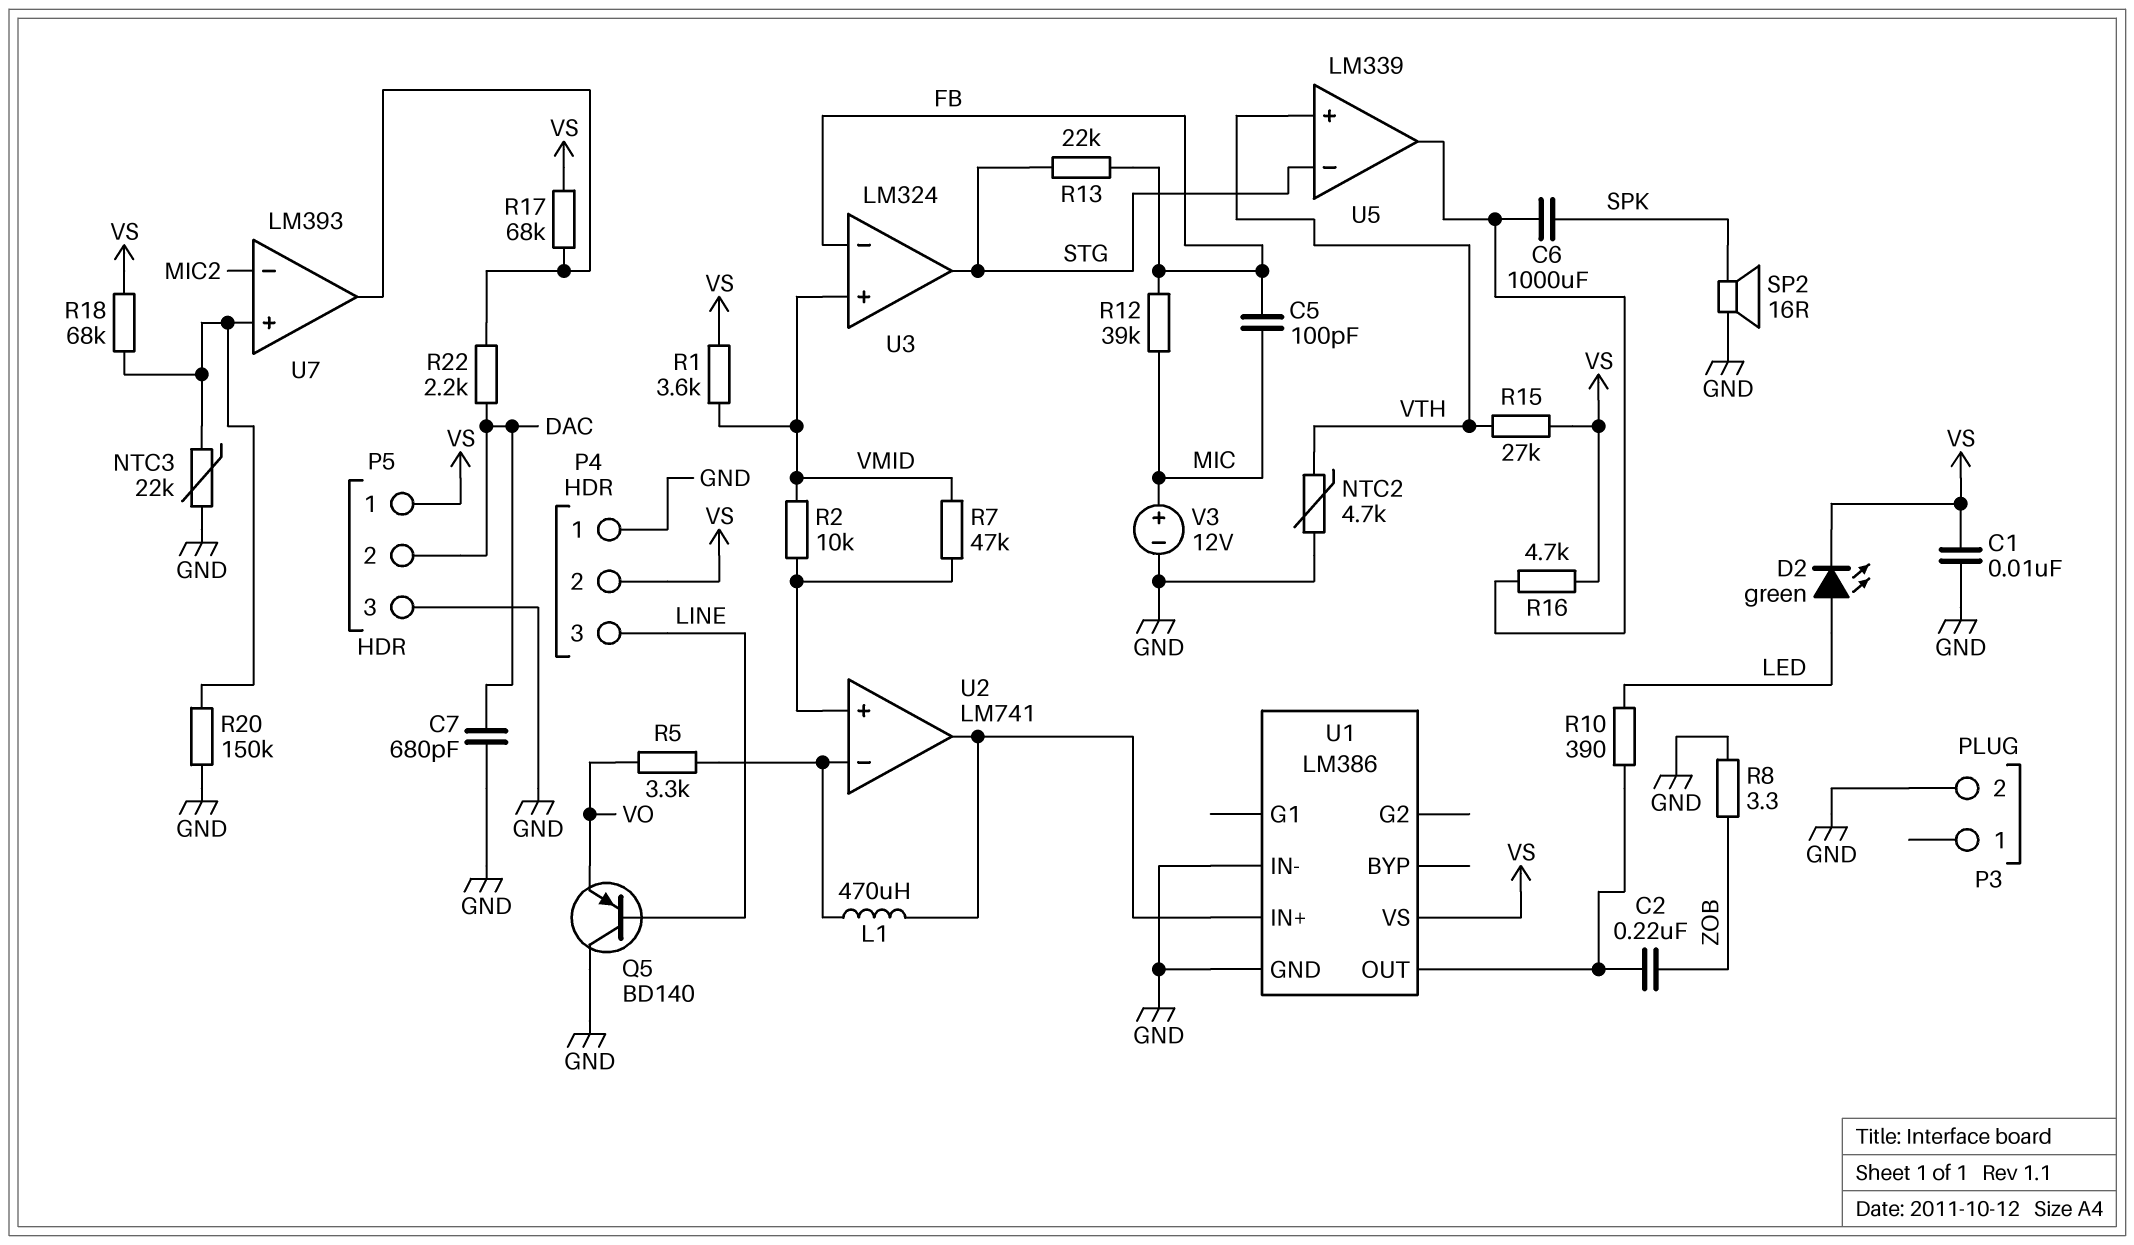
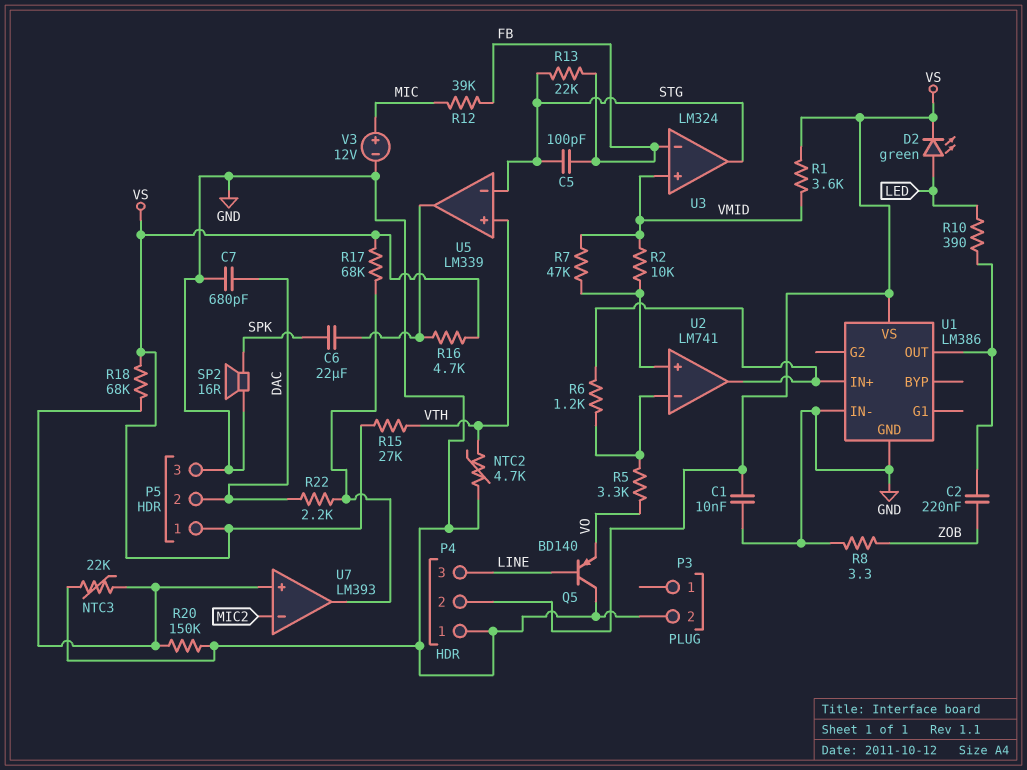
C5: 100pF (FB, MIC) -> 100pF (FB, STG)
C6: 1000uF (SPK, U5/out) -> 22uF (SPK, U5/out)
L1: 470uH (U1/IN+, U2/in-) -> none
R6: none -> 1.2k (U1/IN+, U2/in-)

